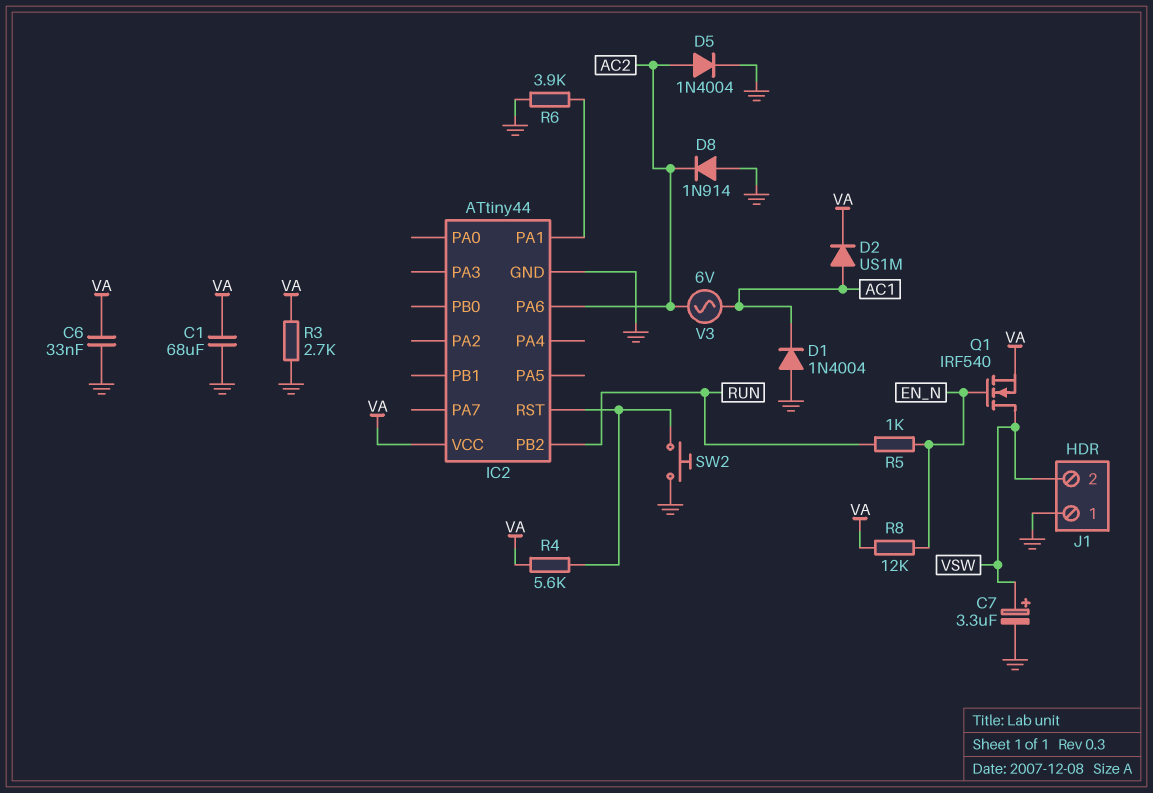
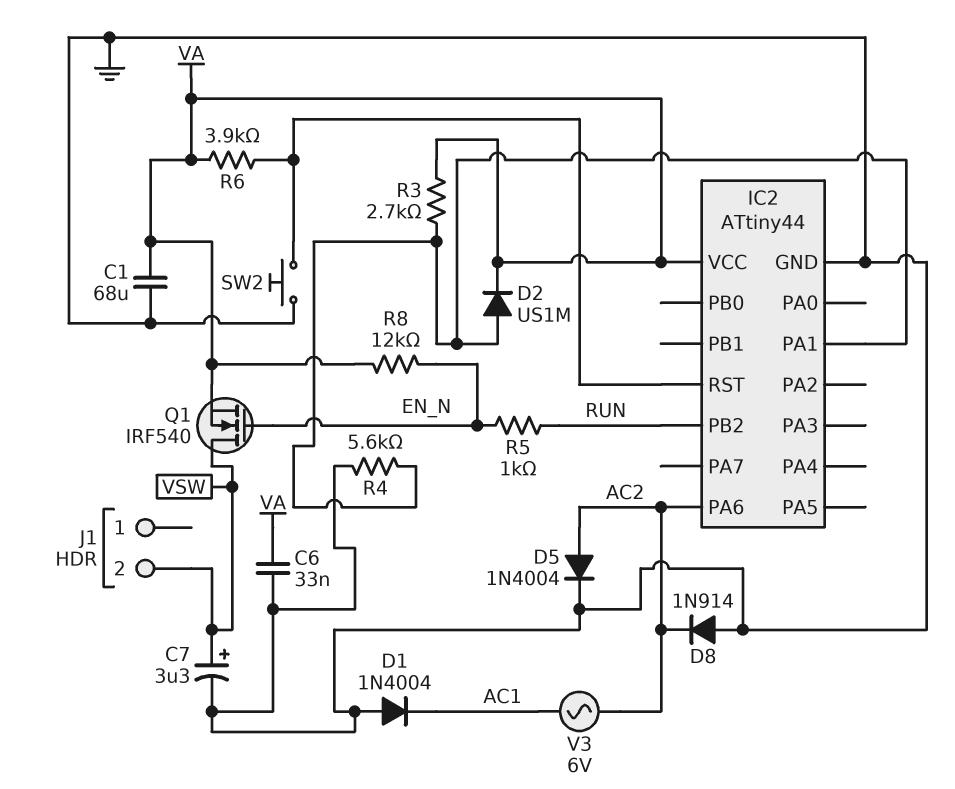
D2: diode US1M (A AC1, K VA) -> diode US1M (A IC2/PA1, K VA)
J1 pin 1: GND -> none
R3: 2.7k (GND, VA) -> 2.7k (IC2/PA1, VA)
R4: 5.6k (IC2/RST, VA) -> 5.6k (GND, IC2/PA1)
R6: 3.9k (GND, IC2/PA1) -> 3.9k (IC2/RST, VA)

